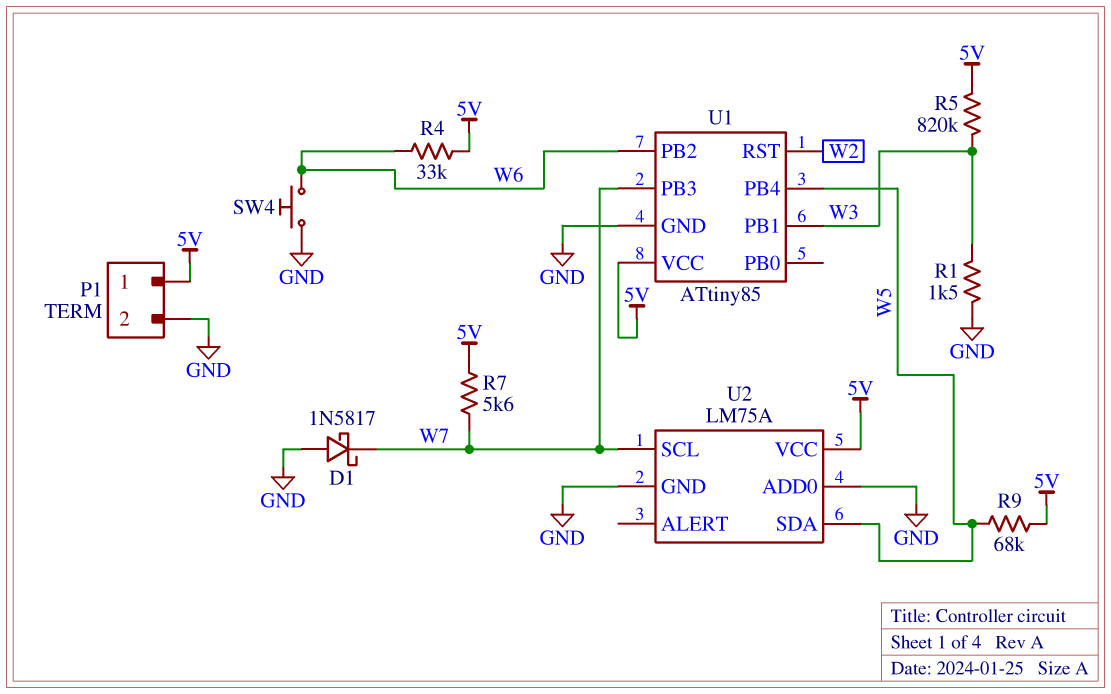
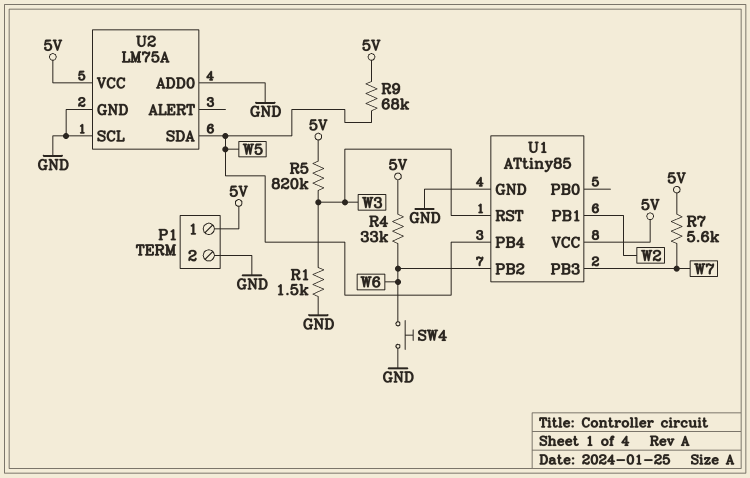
D1: schottky 1N5817 (A GND, K W7) -> none
U1 pin PB1: W3 -> W2
U1 pin RST: W2 -> W3
U2 pin SCL: W7 -> GND

